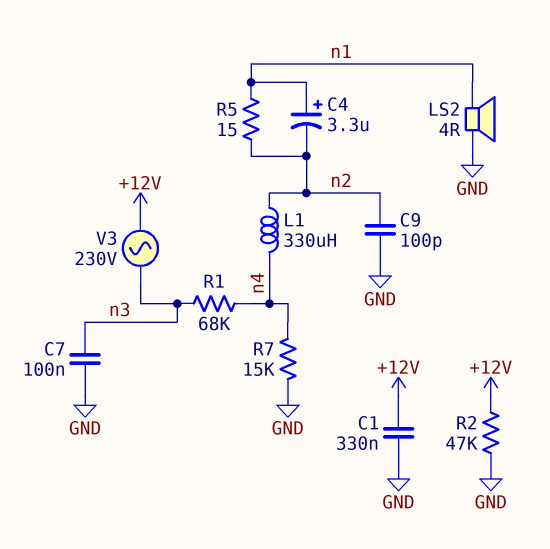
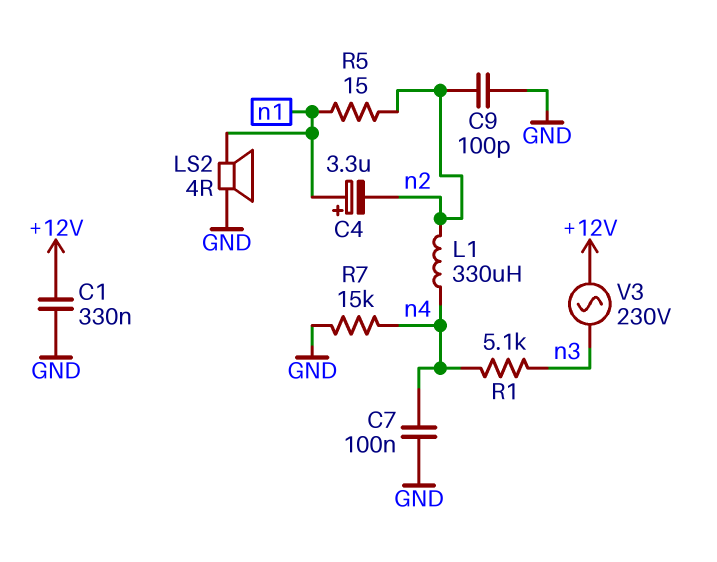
C7: 100nF (GND, n3) -> 100nF (GND, n4)
R1: 68k (n3, n4) -> 5.1k (n3, n4)
R2: 47k (+12V, GND) -> none

